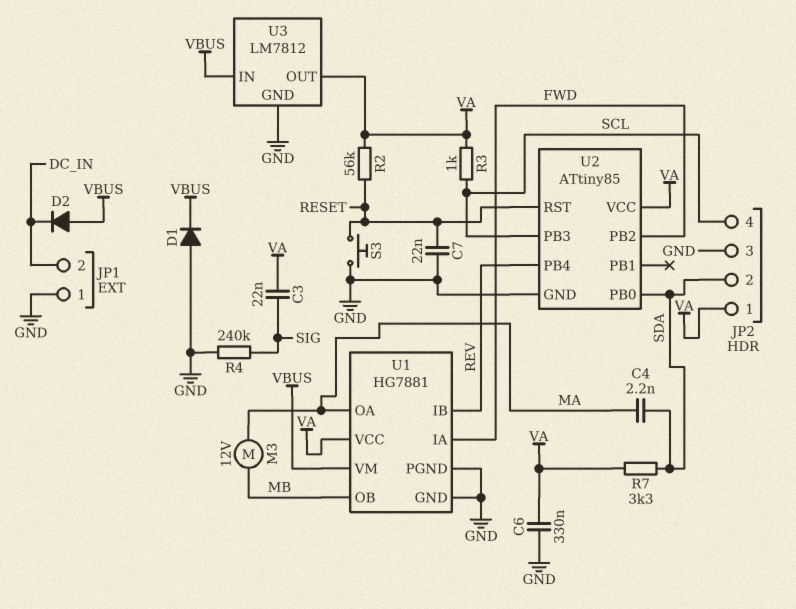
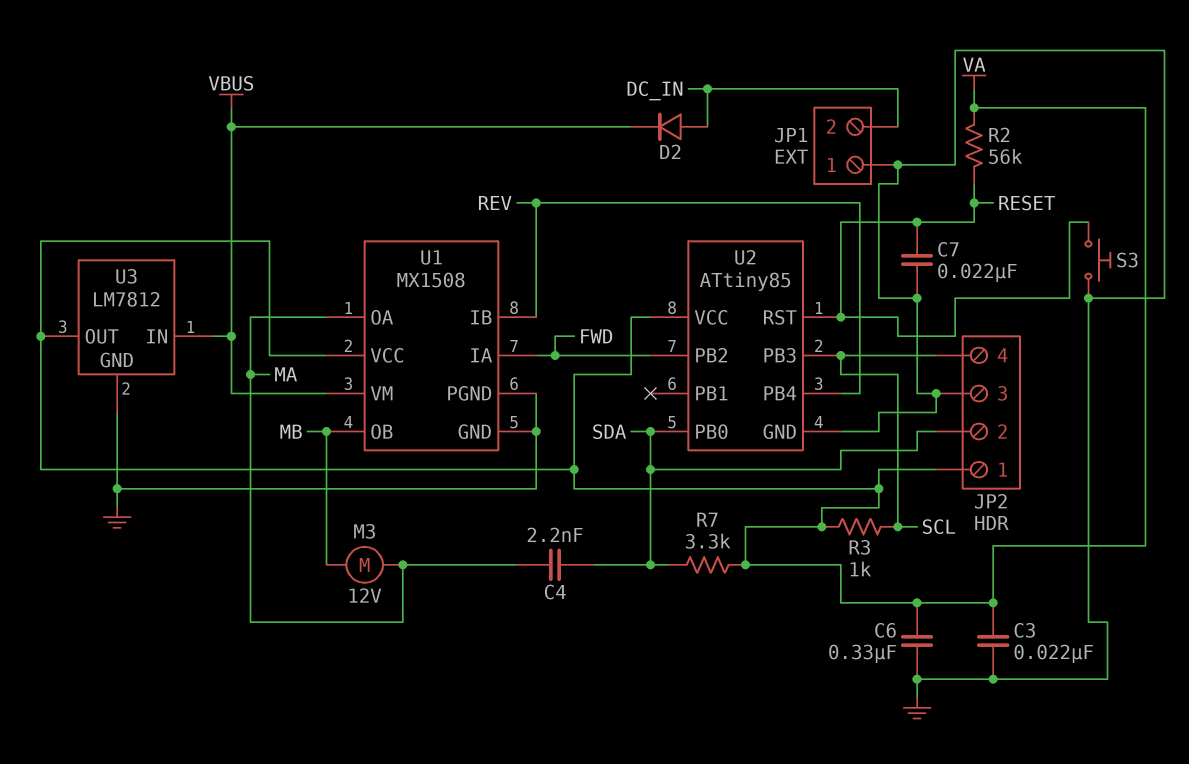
C3: 22nF (SIG, VA) -> 22nF (GND, VA)
D1: diode (A GND, K VBUS) -> none
D2: diode (A VBUS, K DC_IN) -> diode (A DC_IN, K VBUS)
R4: 240k (GND, SIG) -> none
U1: HG7881 -> MX1508

